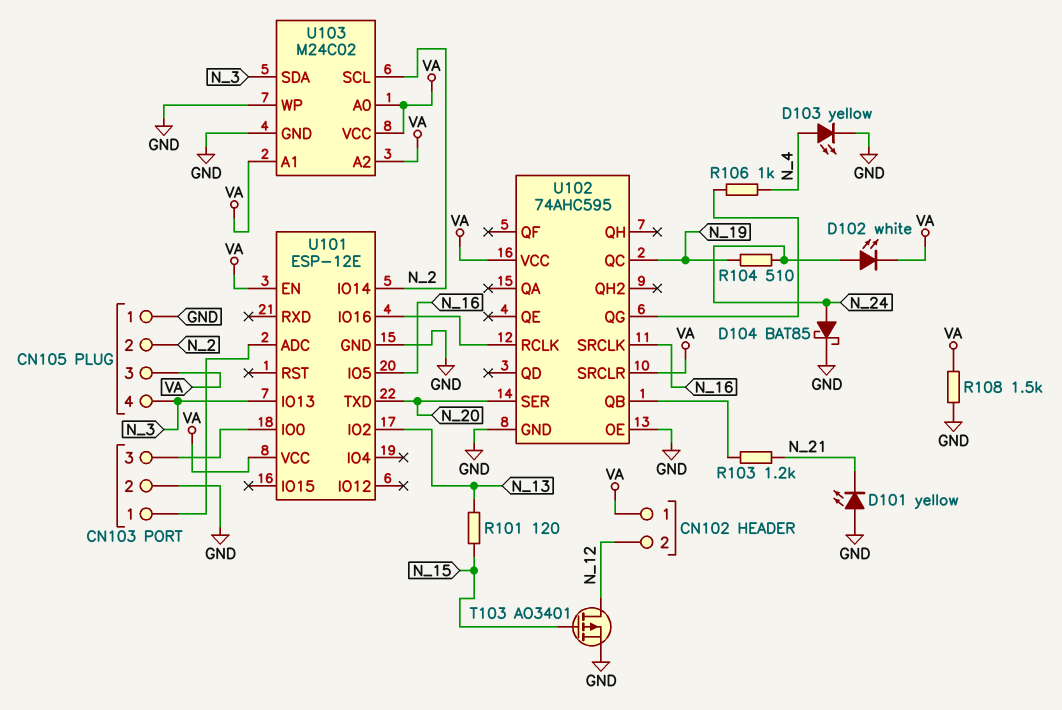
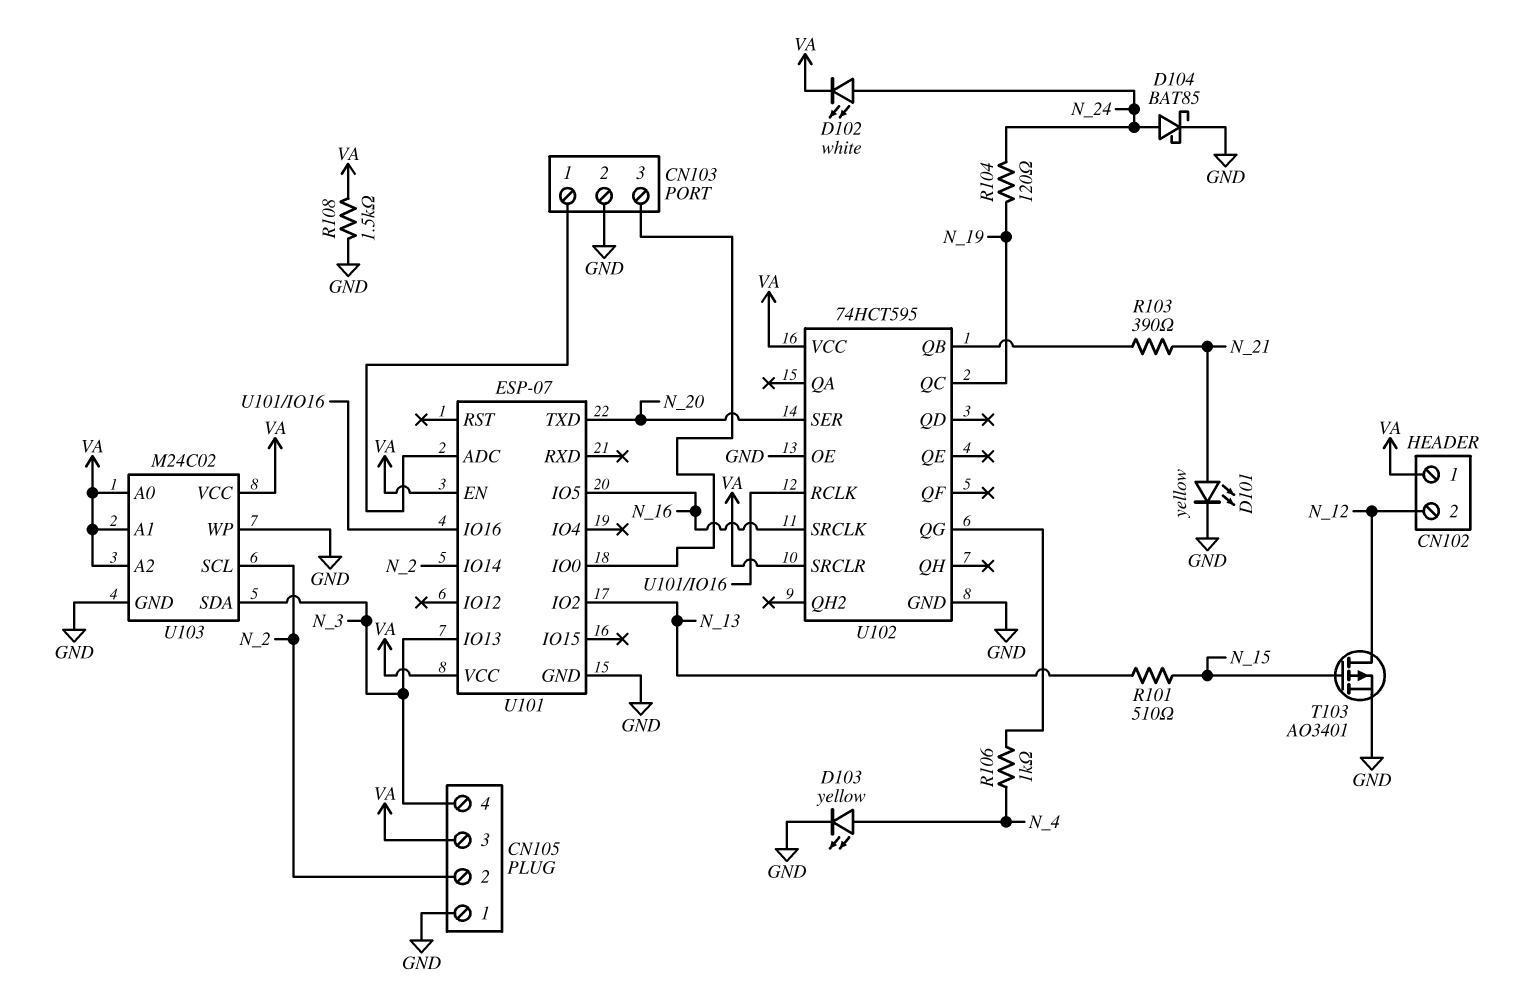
D101: LED yellow (A GND, K N_21) -> LED yellow (A N_21, K GND)
R101: 120 (N_13, N_15) -> 510 (N_13, N_15)
R103: 1.2k (N_21, U102/QB) -> 390 (N_21, U102/QB)
R104: 510 (N_19, N_24) -> 120 (N_19, N_24)
U101: ESP-12E -> ESP-07
U102: 74AHC595 -> 74HCT595

